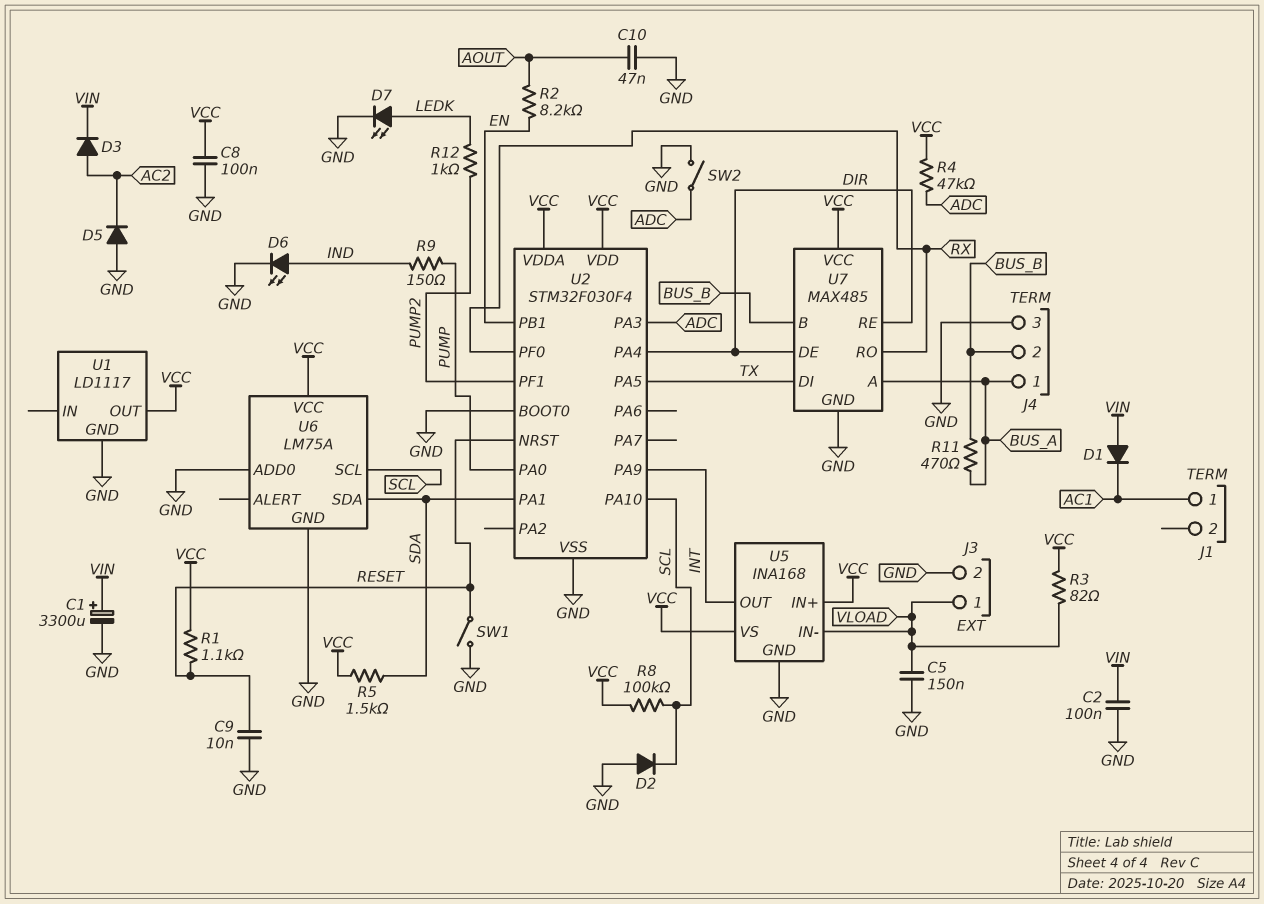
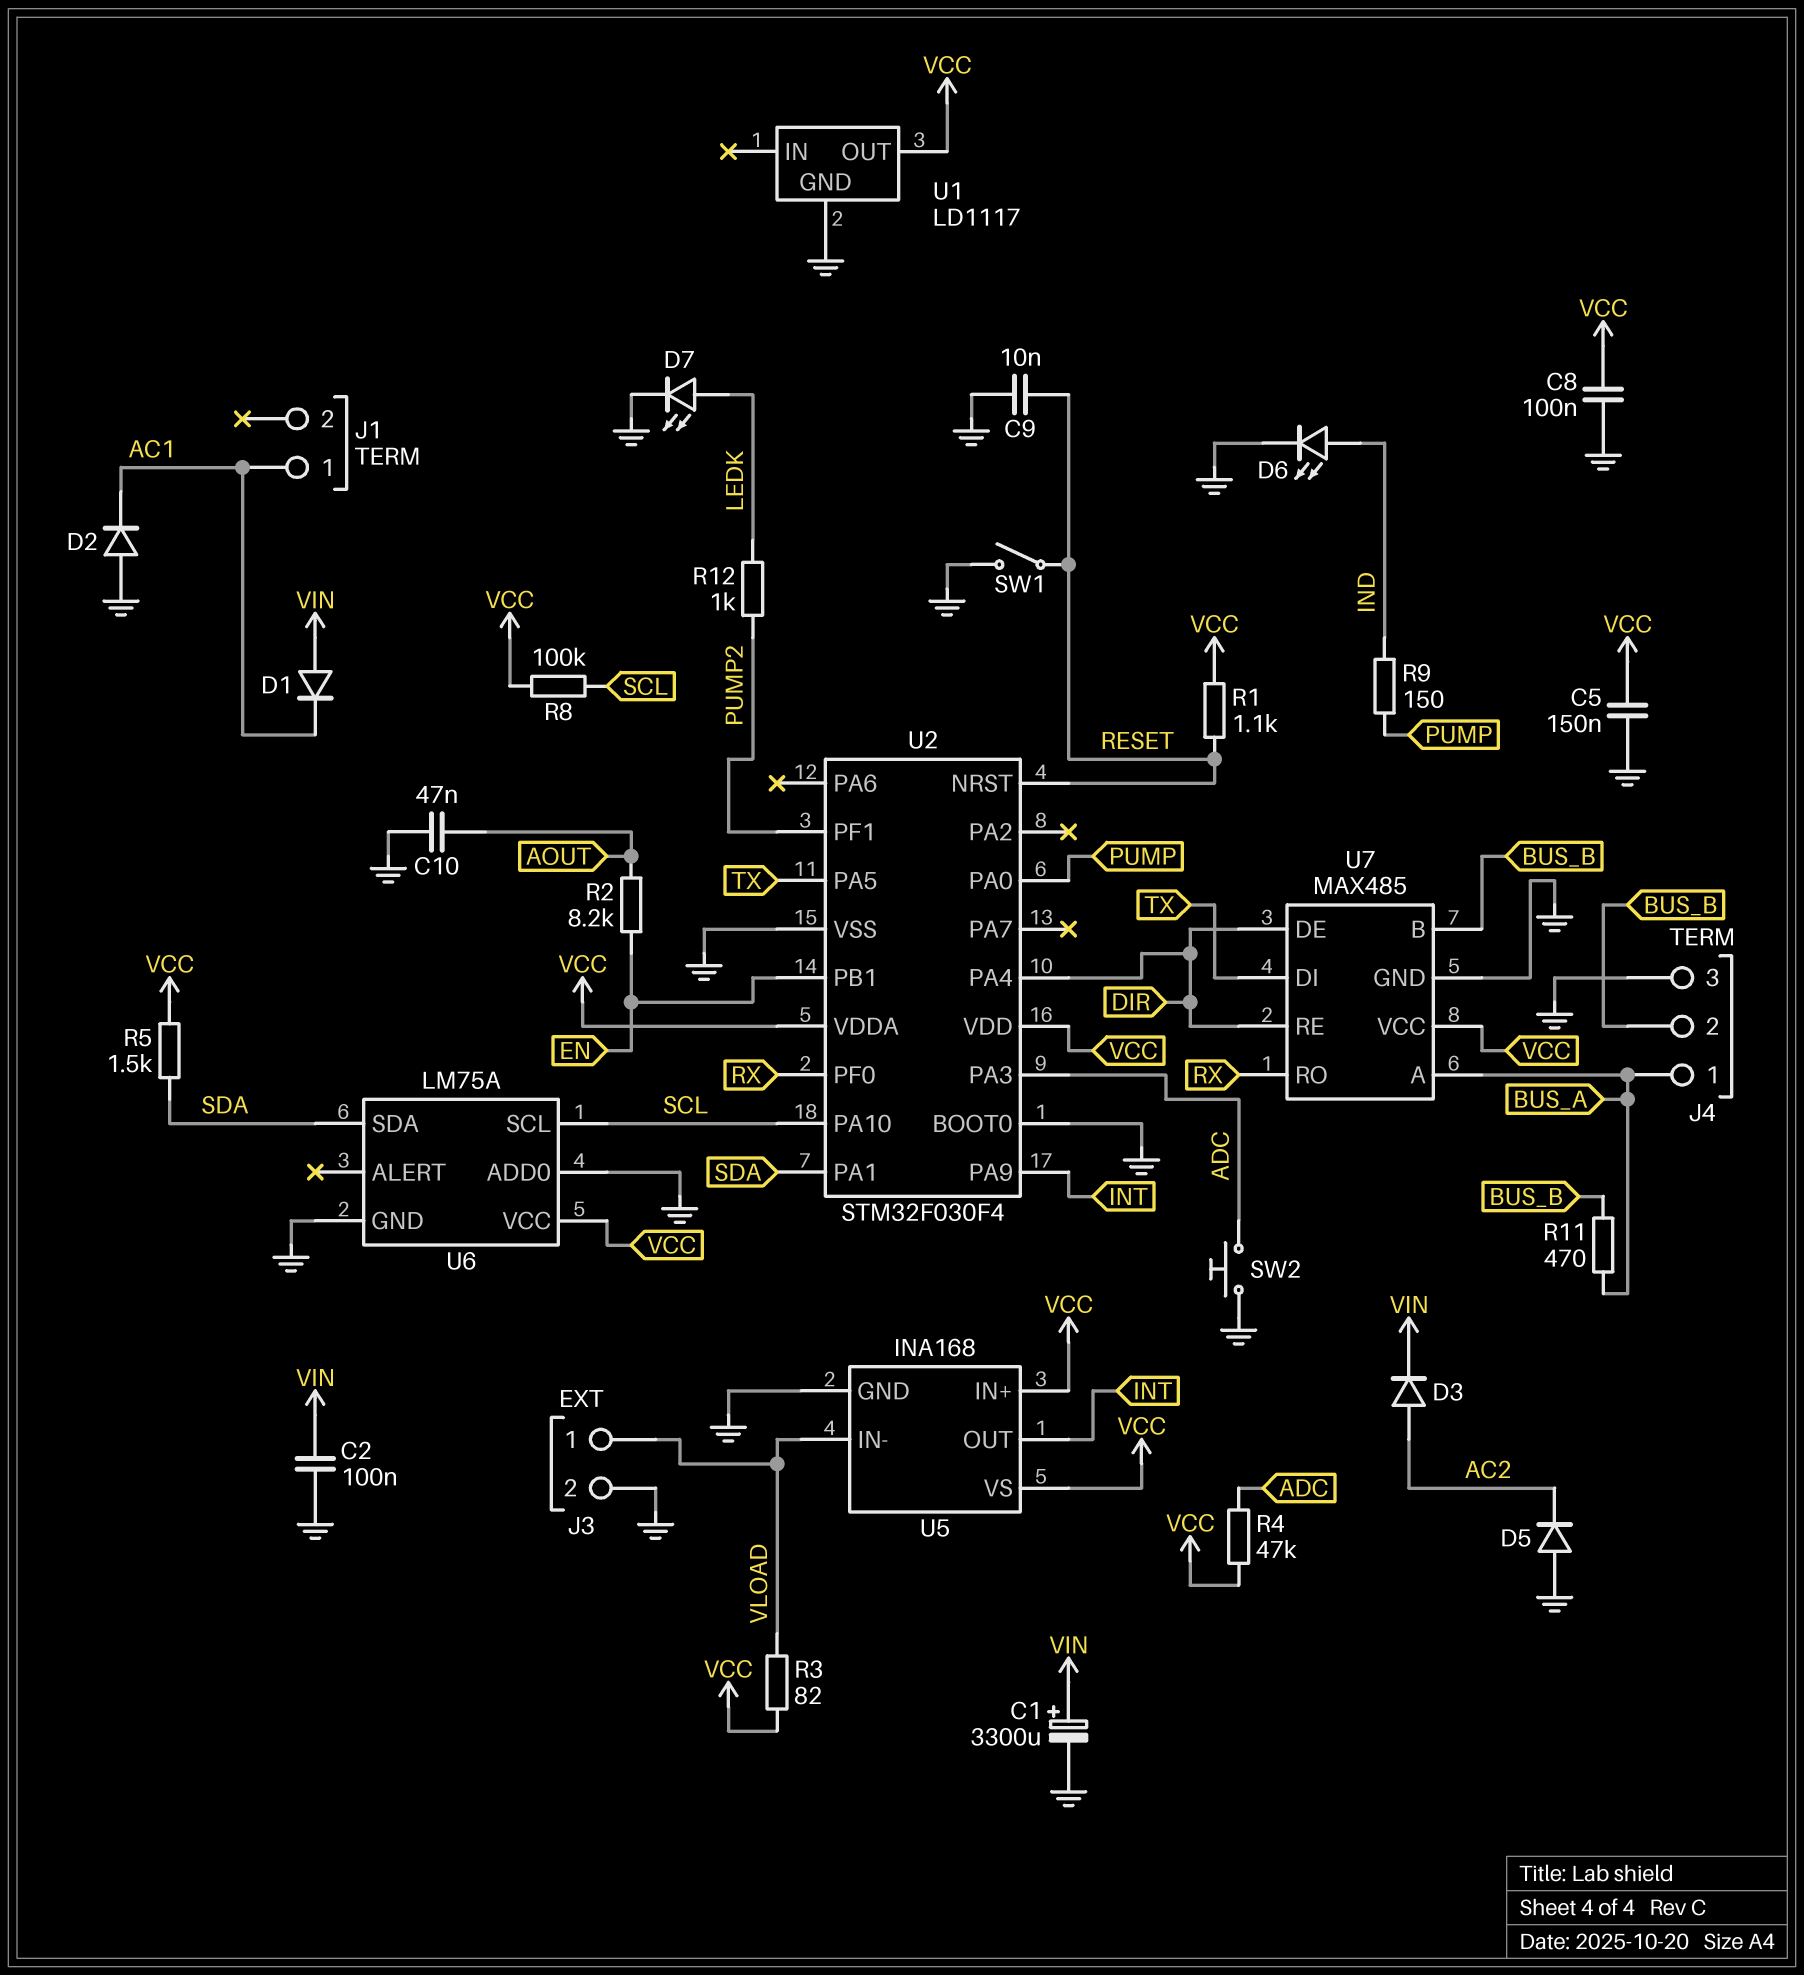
C5: 150nF (GND, VLOAD) -> 150nF (GND, VCC)
D2: diode (A GND, K SCL) -> diode (A GND, K AC1)
SW2: switch (ADC, GND) -> button (ADC, GND)

